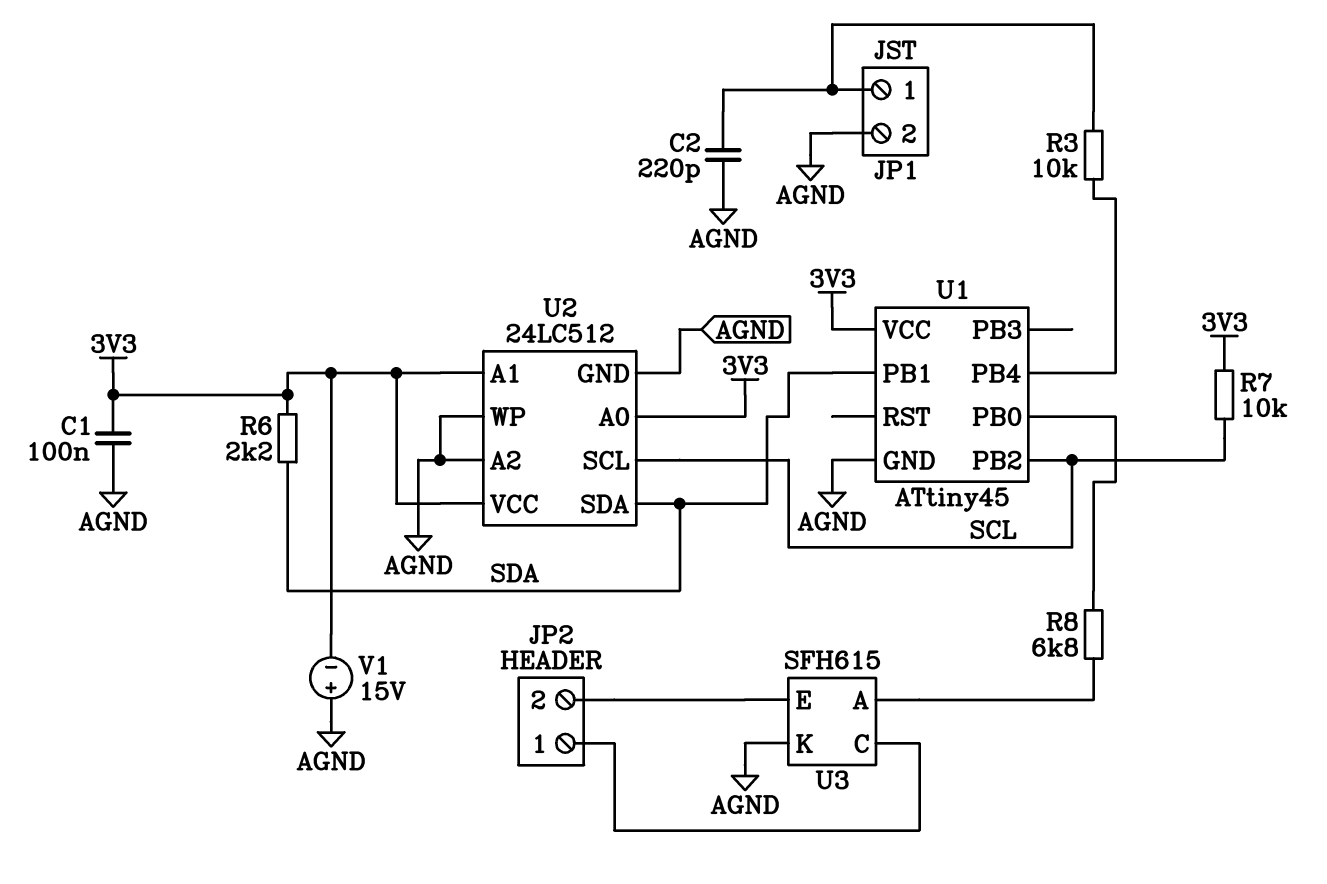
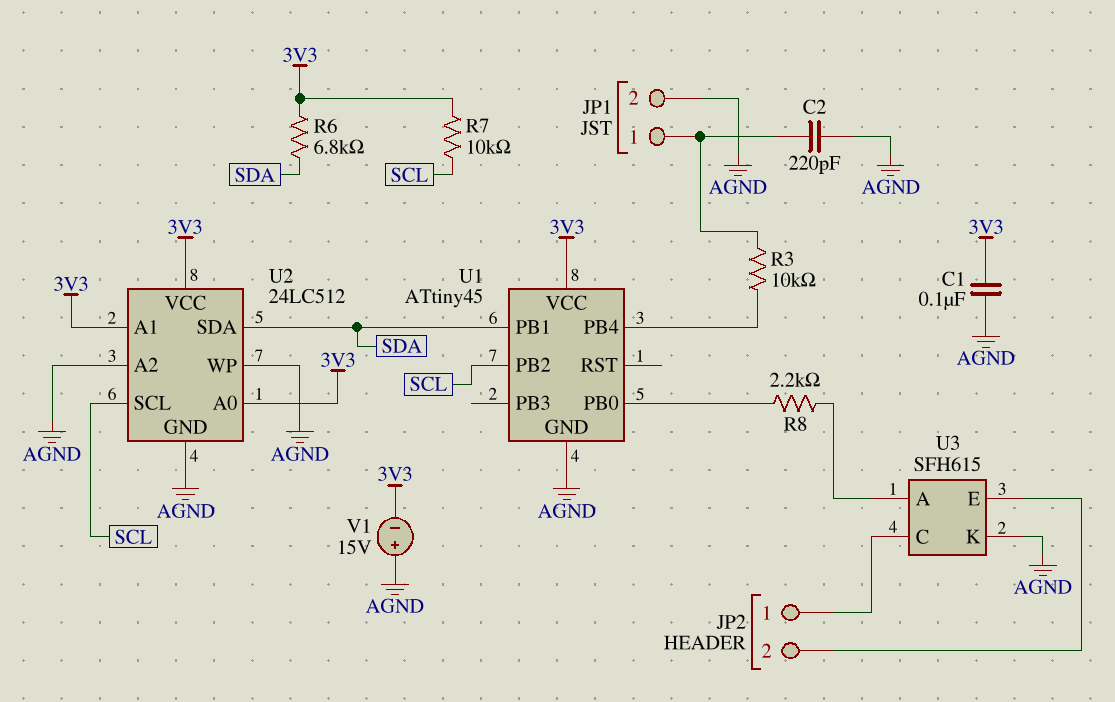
R6: 2.2k (3V3, SDA) -> 6.8k (3V3, SDA)
R8: 6.8k (U1/PB0, U3/A) -> 2.2k (U1/PB0, U3/A)

